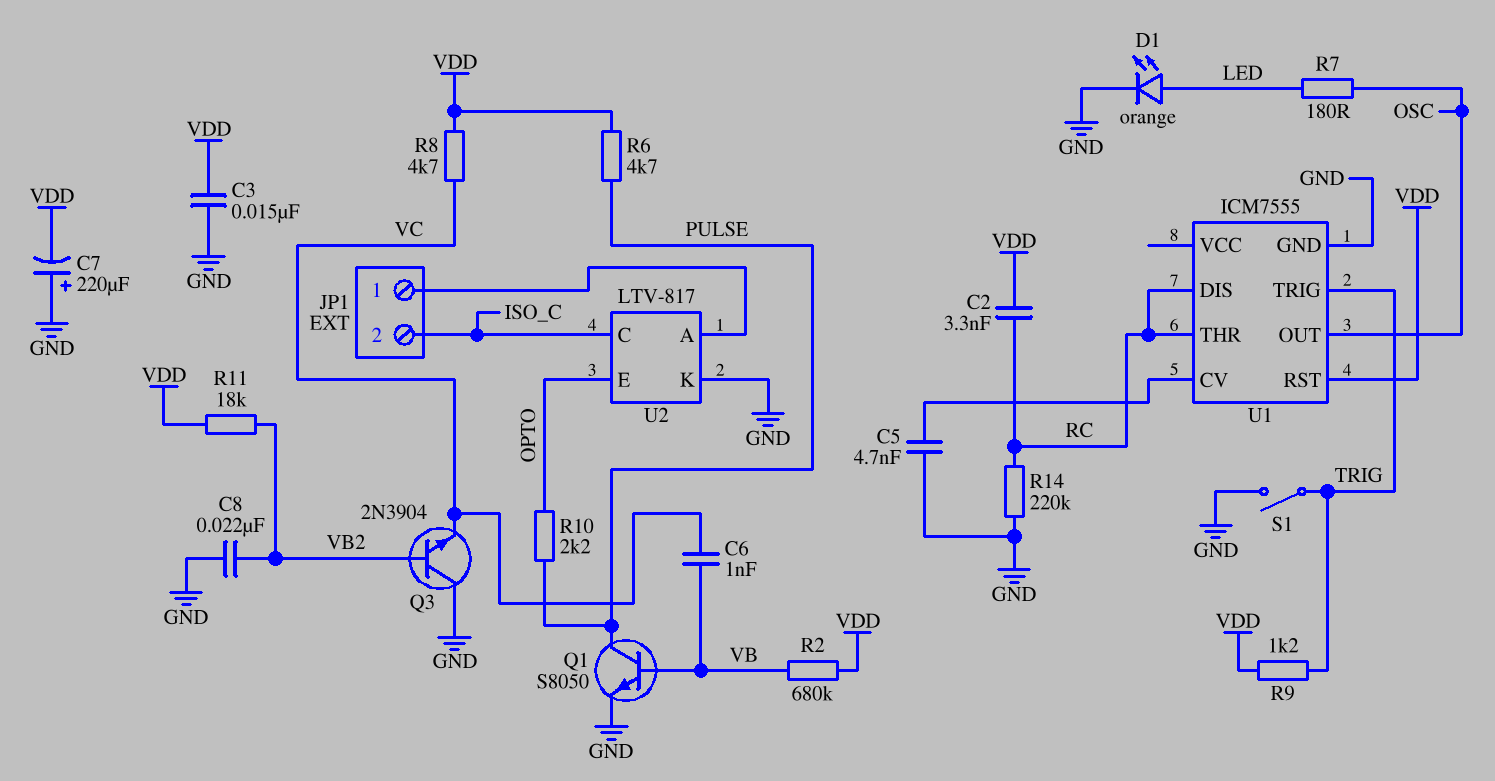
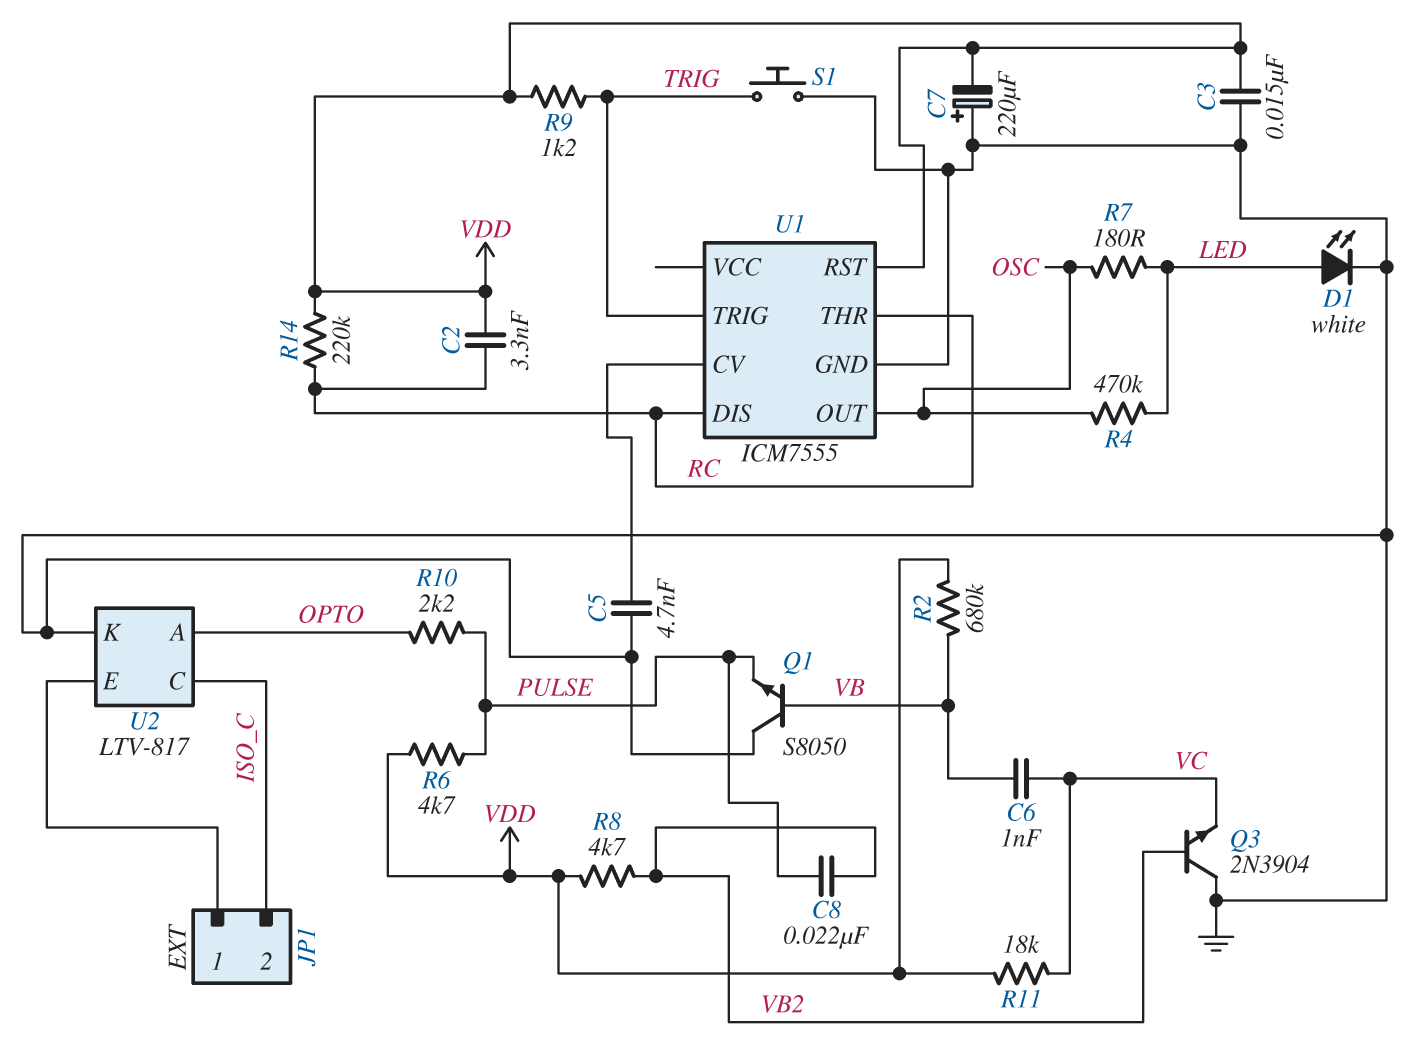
C8: 22nF (GND, VB2) -> 22nF (PULSE, VB2)
D1: LED orange (A LED, K GND) -> LED white (A LED, K GND)
Q1: NPN S8050 (B VB, C PULSE, E GND) -> NPN S8050 (B VB, C GND, E PULSE)
R4: none -> 470k (LED, OSC)
R8: 4.7k (VC, VDD) -> 4.7k (VB2, VDD)
R11: 18k (VB2, VDD) -> 18k (VC, VDD)
R14: 220k (GND, RC) -> 220k (RC, VDD)
S1: switch (GND, TRIG) -> button (GND, TRIG)
U2 pin A: JP1/1 -> OPTO
U2 pin E: OPTO -> JP1/1

